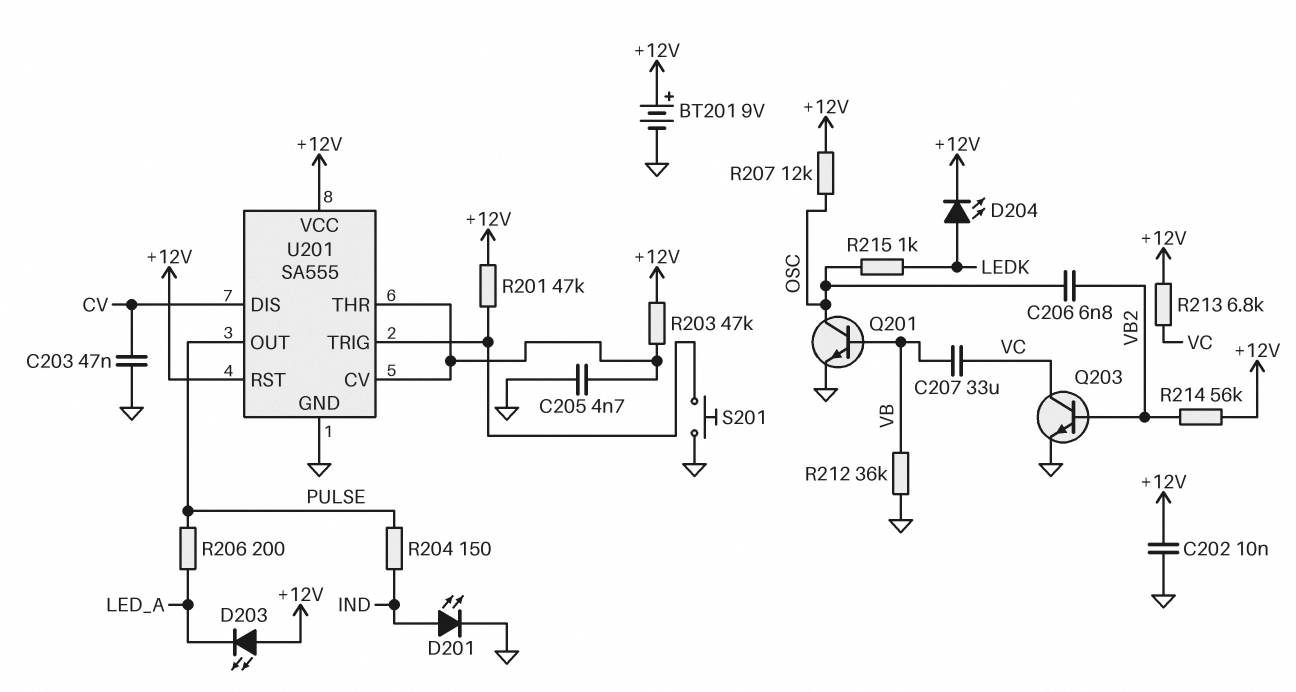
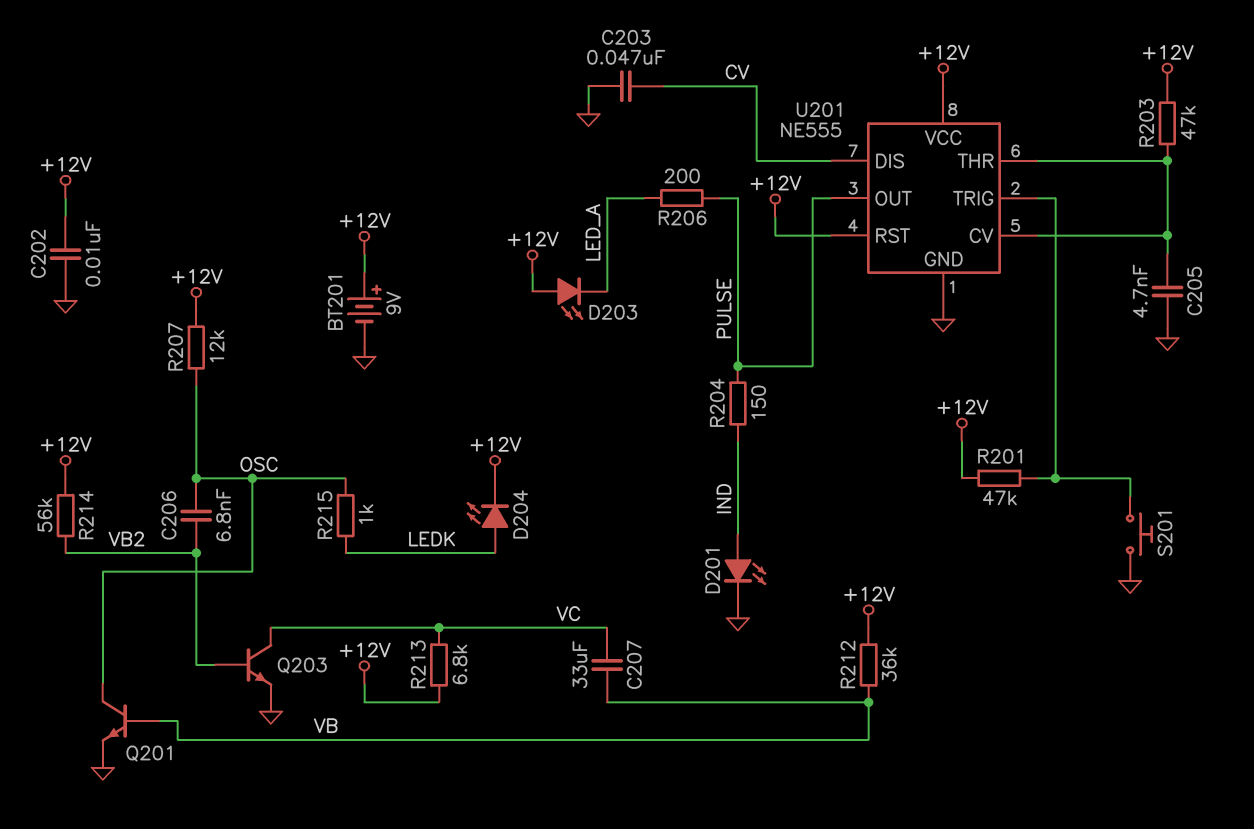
R212: 36k (GND, VB) -> 36k (+12V, VB)
U201: SA555 -> NE555

